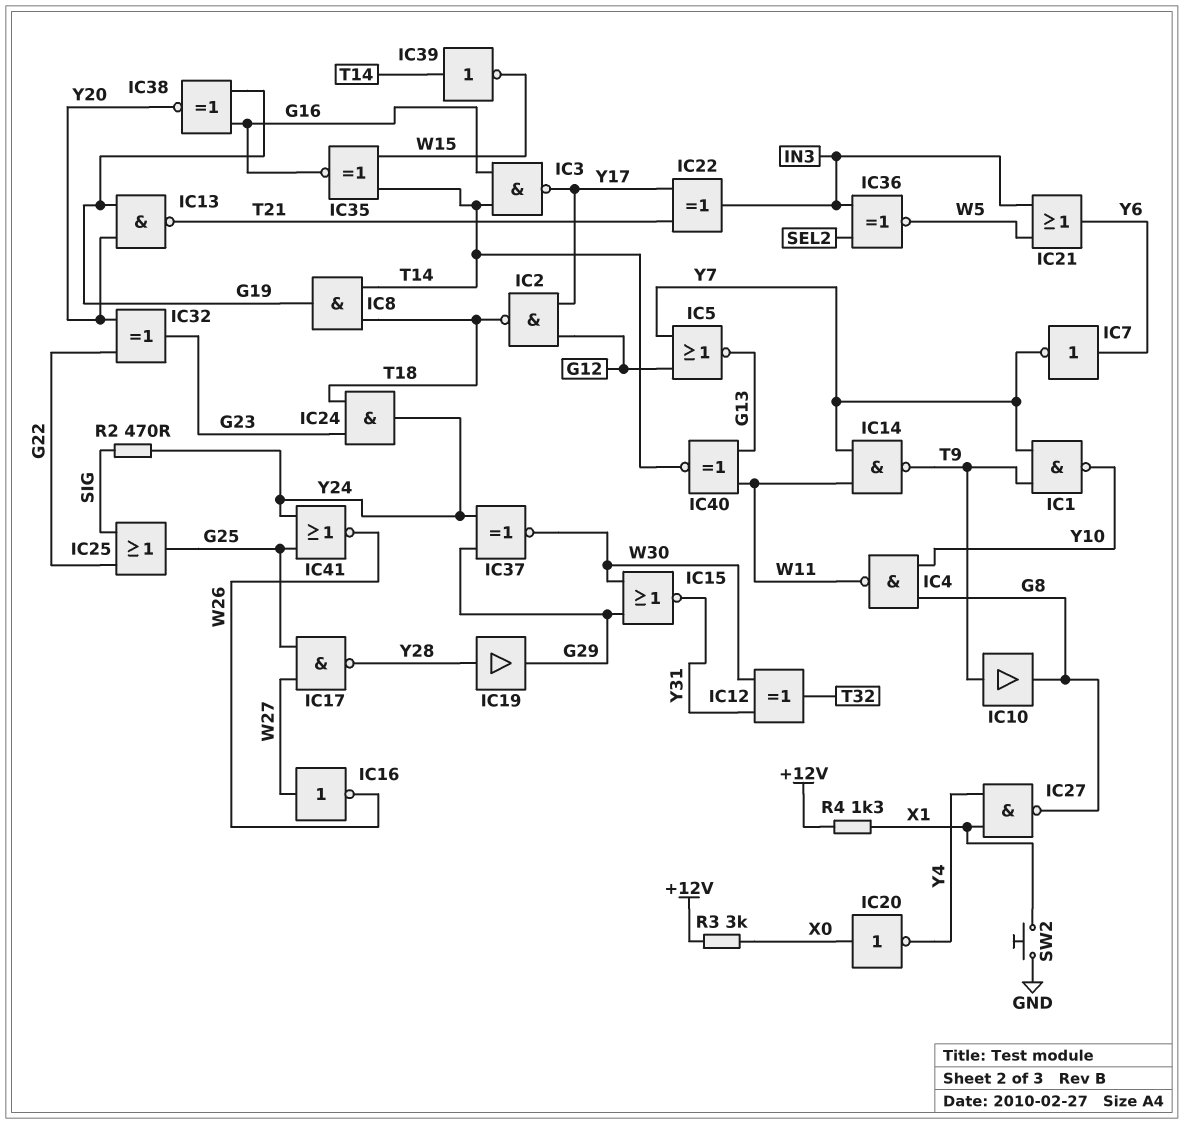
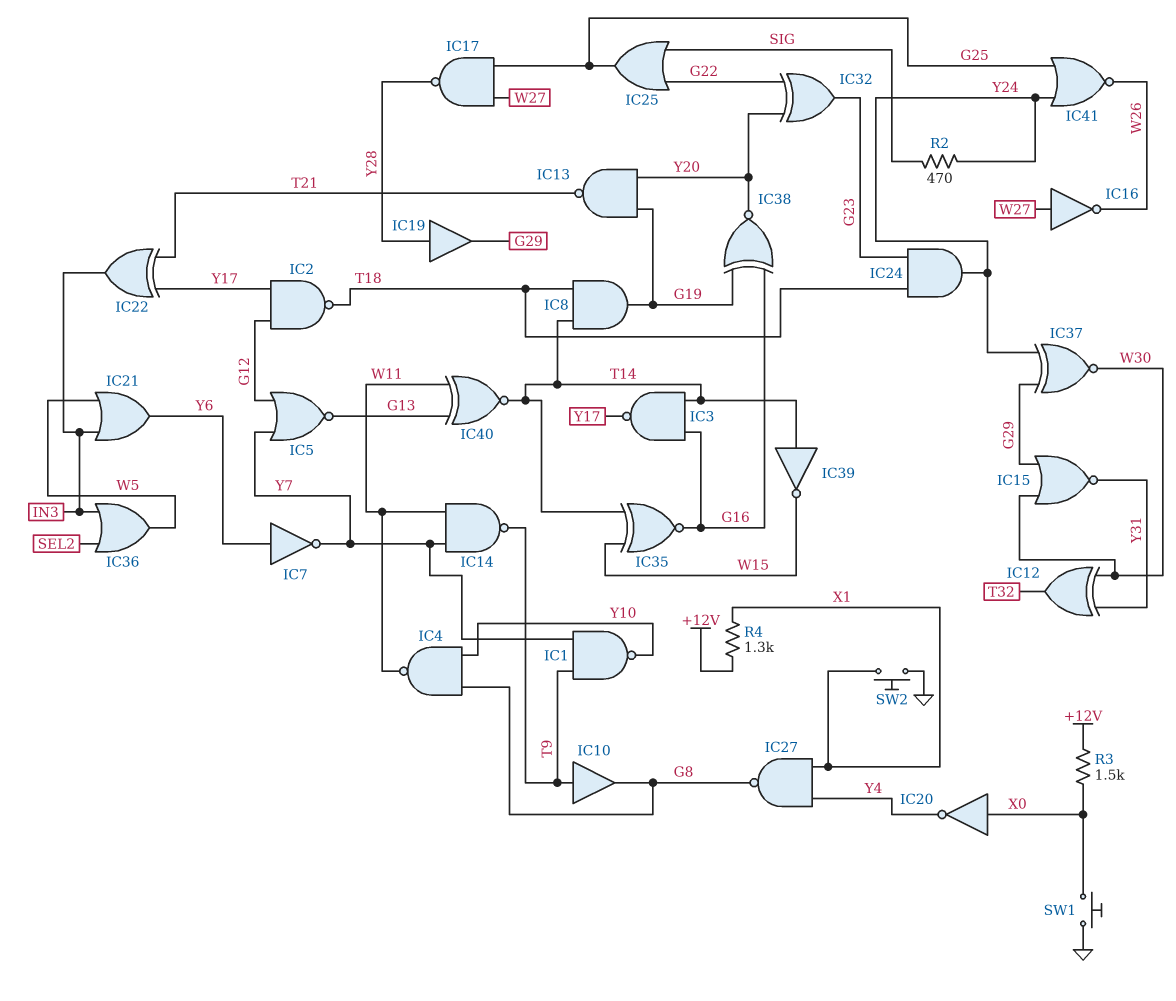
IC36: XNOR (in IN3, in SEL2, out W5) -> OR (in IN3, in SEL2, out W5)
R3: 3k (+12V, X0) -> 1.5k (+12V, X0)
SW1: none -> button (GND, X0)

